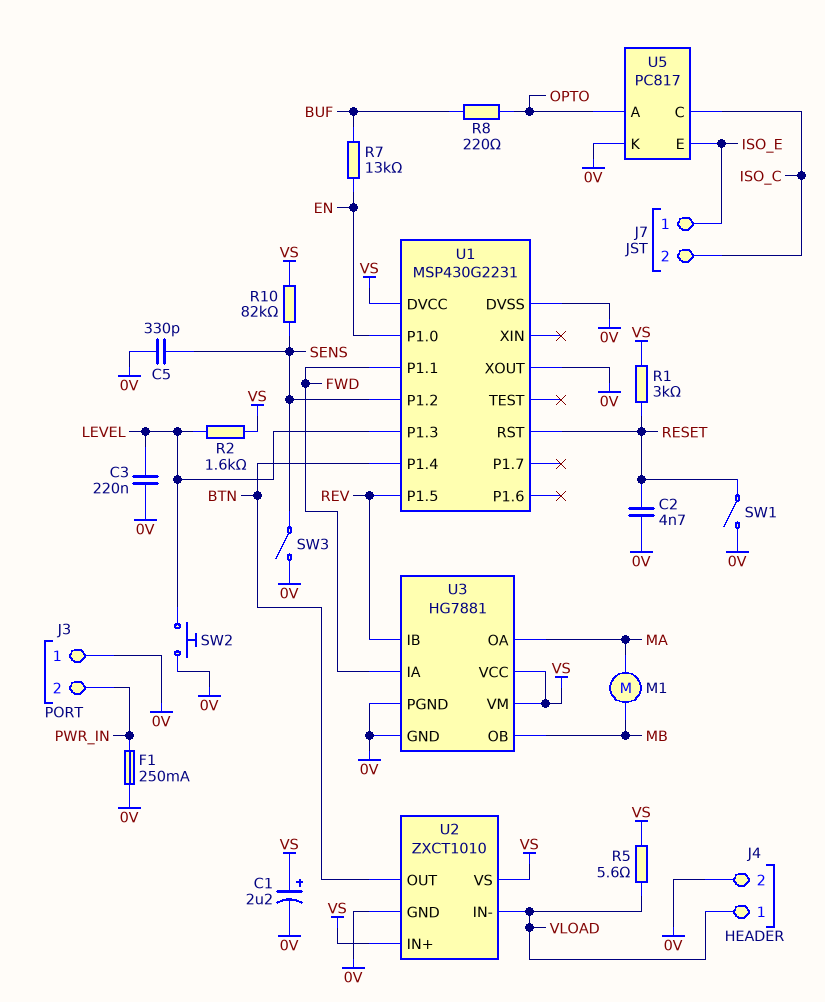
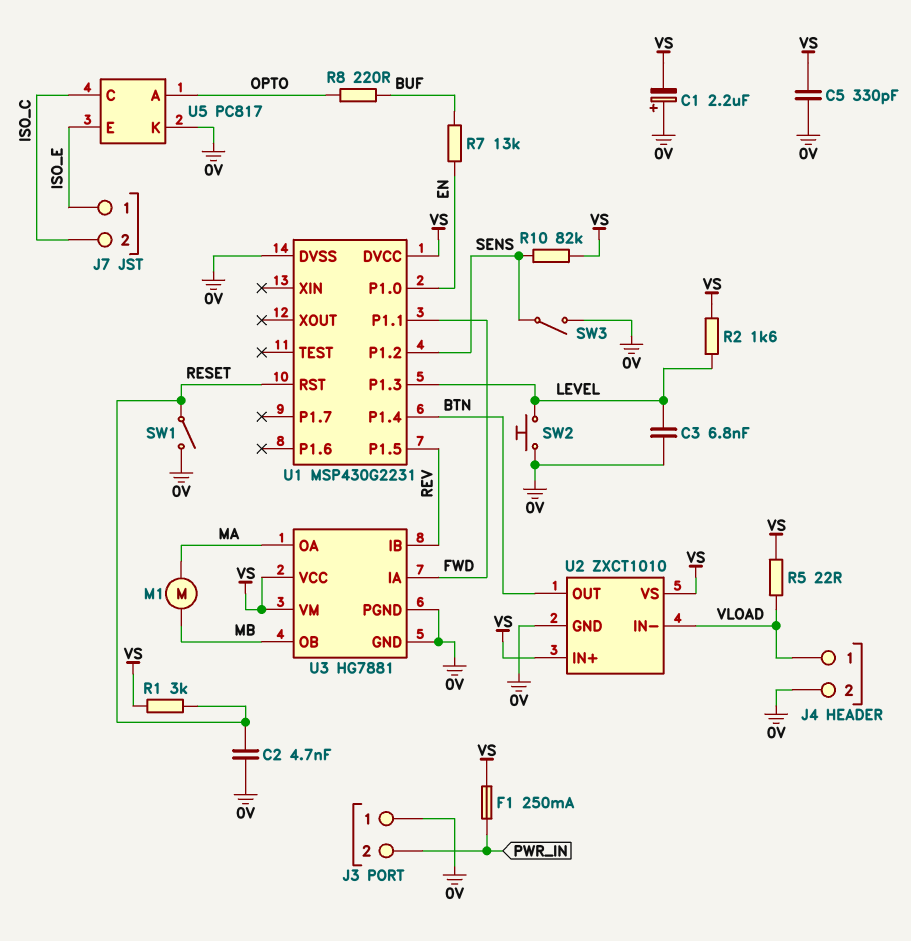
C1: 2.2uF (plus VS, minus 0V) -> 2.2uF (plus 0V, minus VS)
C3: 220nF (0V, LEVEL) -> 6.8nF (0V, LEVEL)
C5: 330pF (0V, SENS) -> 330pF (0V, VS)
F1: 250mA (0V, PWR_IN) -> 250mA (PWR_IN, VS)
R5: 5.6 (VLOAD, VS) -> 22 (VLOAD, VS)
U1 pin XOUT: 0V -> none

